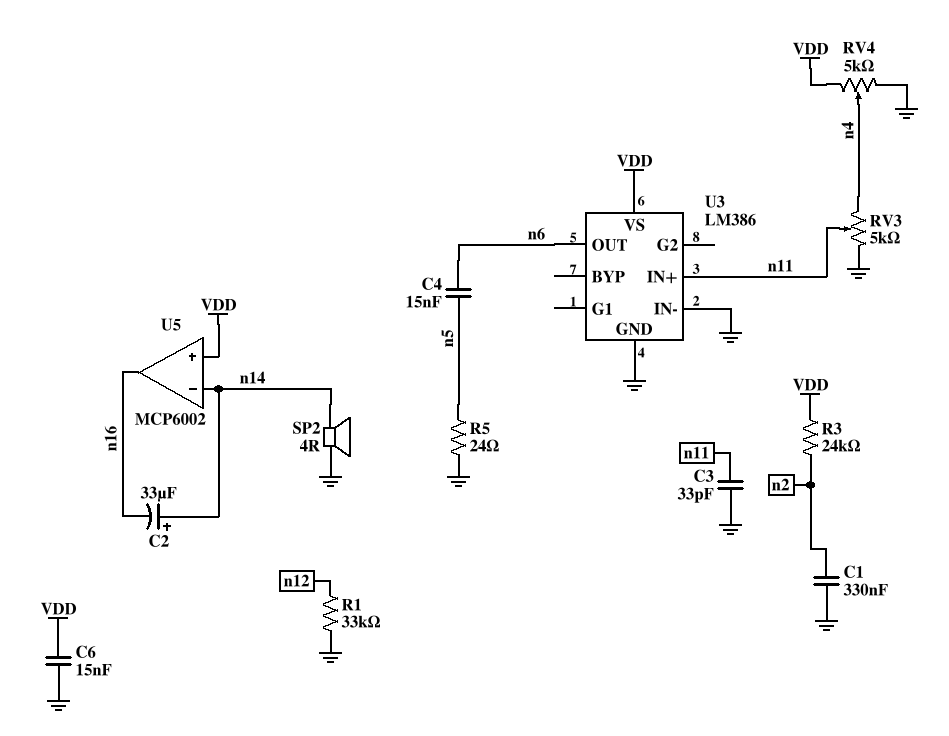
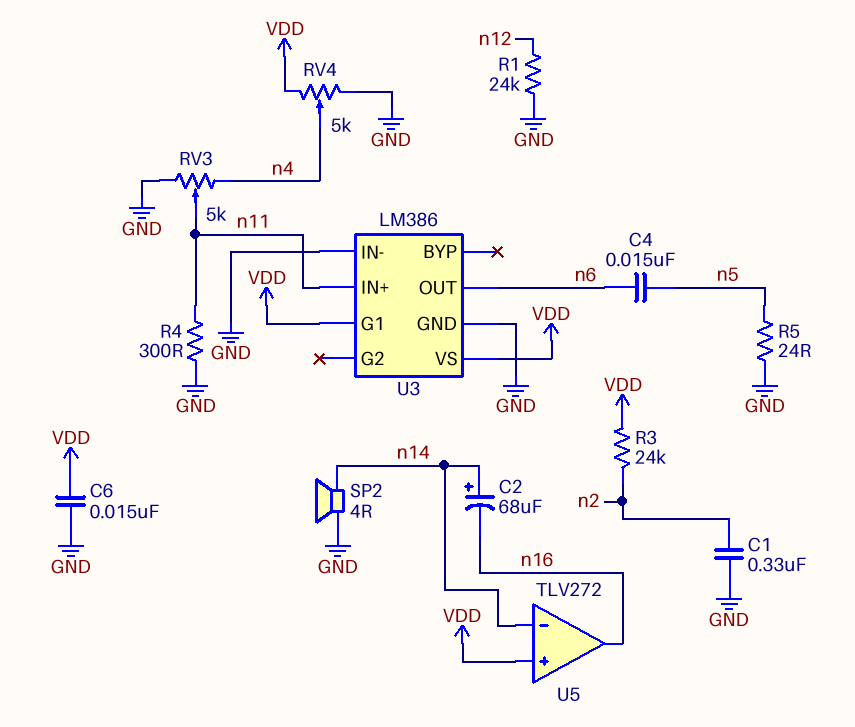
C2: 33uF (plus n14, minus n16) -> 68uF (plus n14, minus n16)
C3: 33pF (GND, n11) -> none
R1: 33k (GND, n12) -> 24k (GND, n12)
R4: none -> 300 (GND, n11)
U3 pin G1: none -> VDD
U5: MCP6002 -> TLV272

